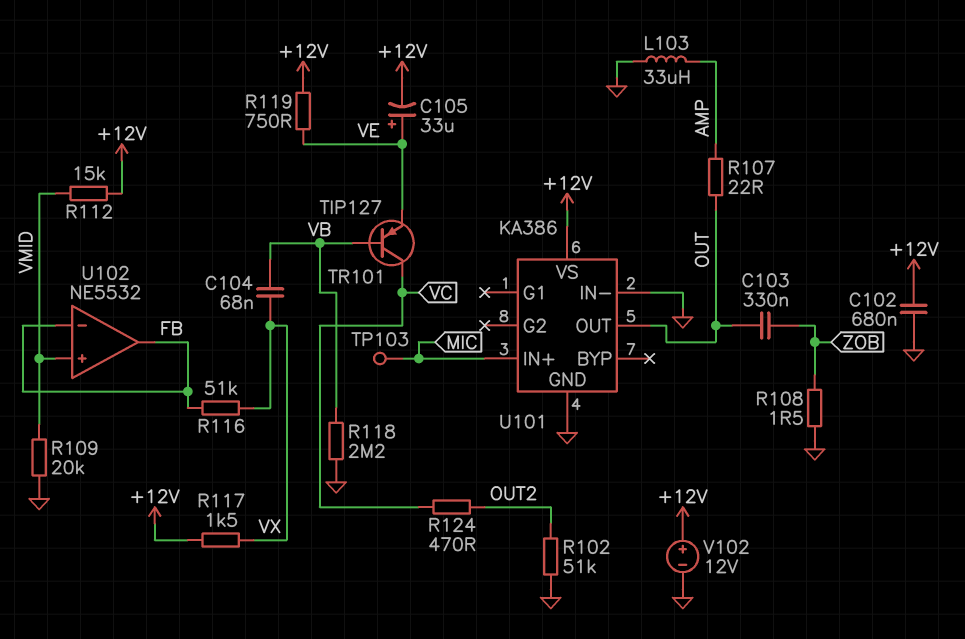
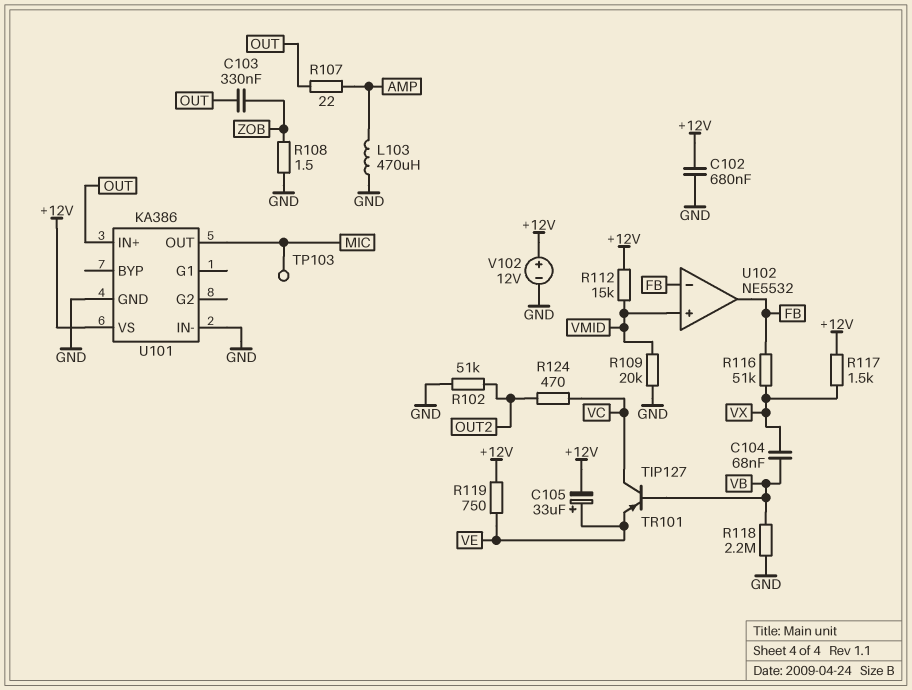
L103: 33uH (AMP, GND) -> 470uH (AMP, GND)
U101 pin IN+: MIC -> OUT
U101 pin OUT: OUT -> MIC

